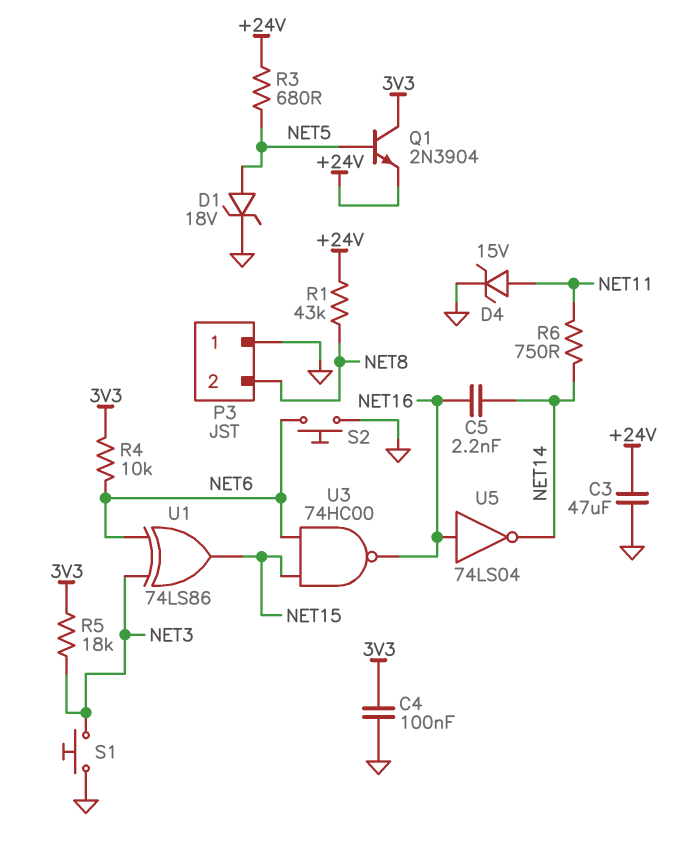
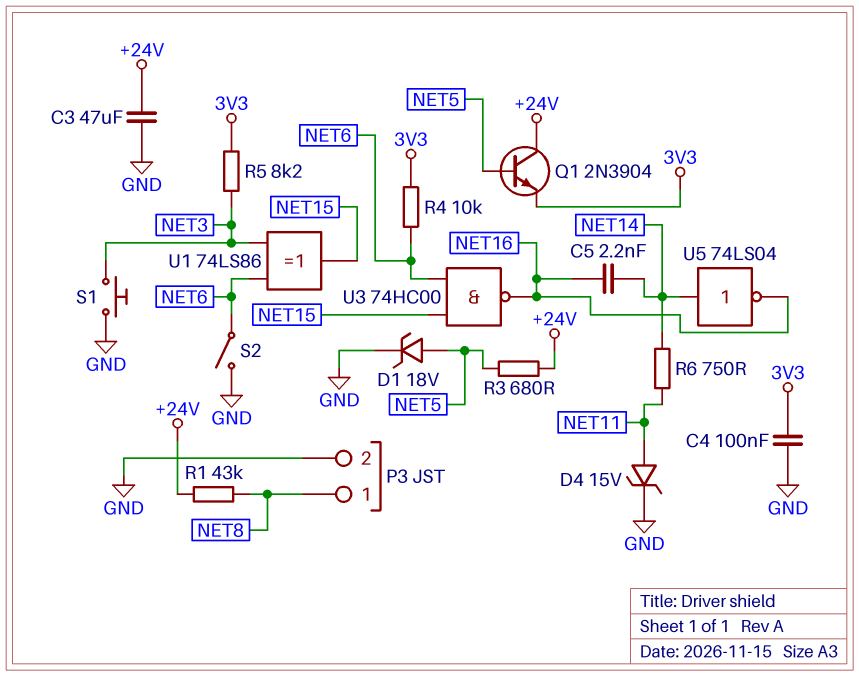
P3 pin 1: GND -> NET8
P3 pin 2: NET8 -> GND
Q1: NPN 2N3904 (B NET5, C 3V3, E +24V) -> NPN 2N3904 (B NET5, C +24V, E 3V3)
R5: 18k (3V3, NET3) -> 8.2k (3V3, NET3)
S2: button (GND, NET6) -> switch (GND, NET6)
U5: NOT 74LS04 (in NET16, out NET14) -> NOT 74LS04 (in NET14, out NET16)

